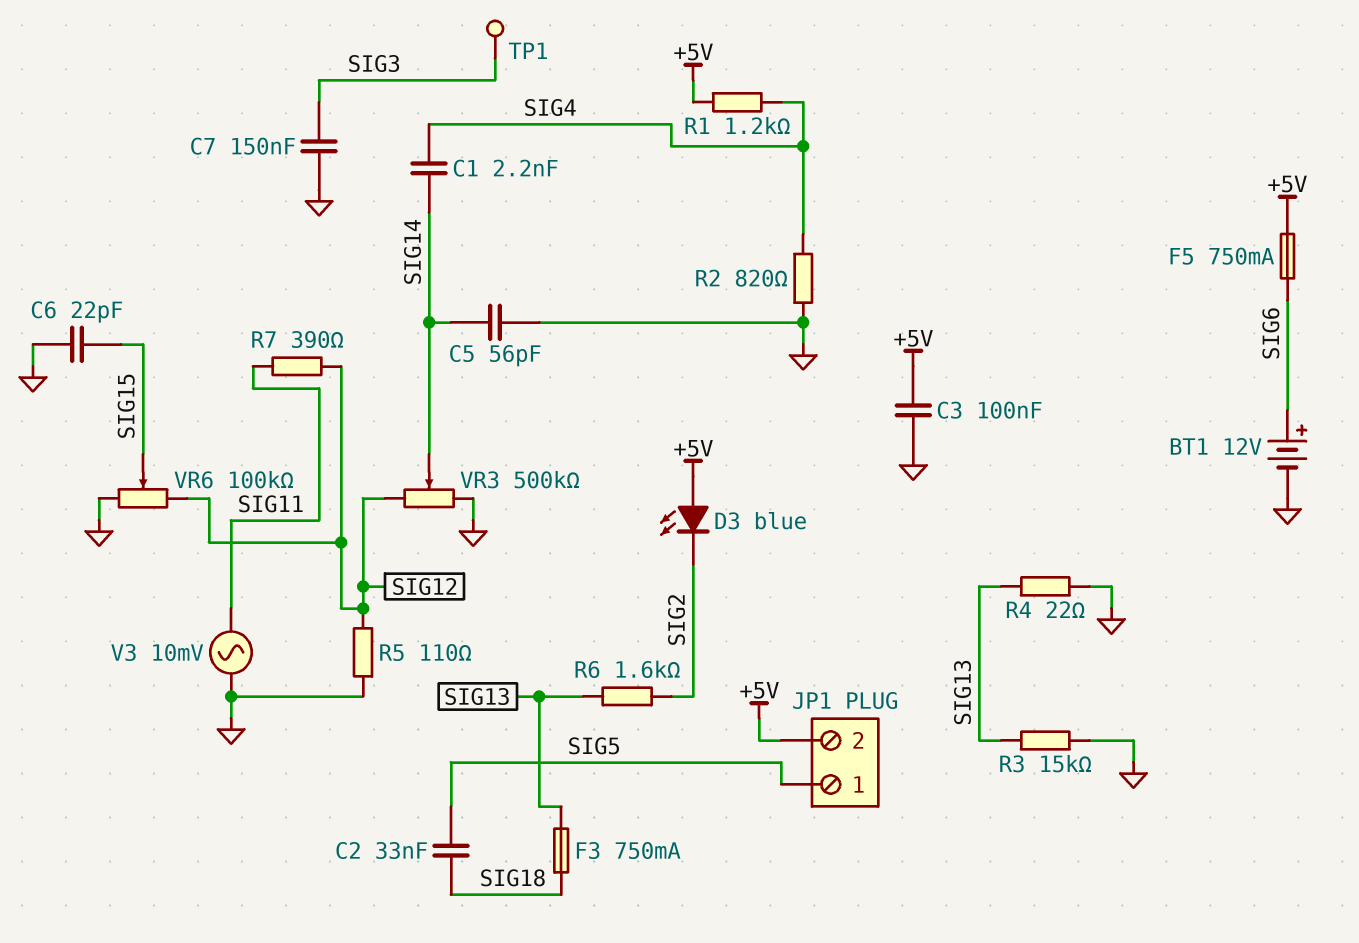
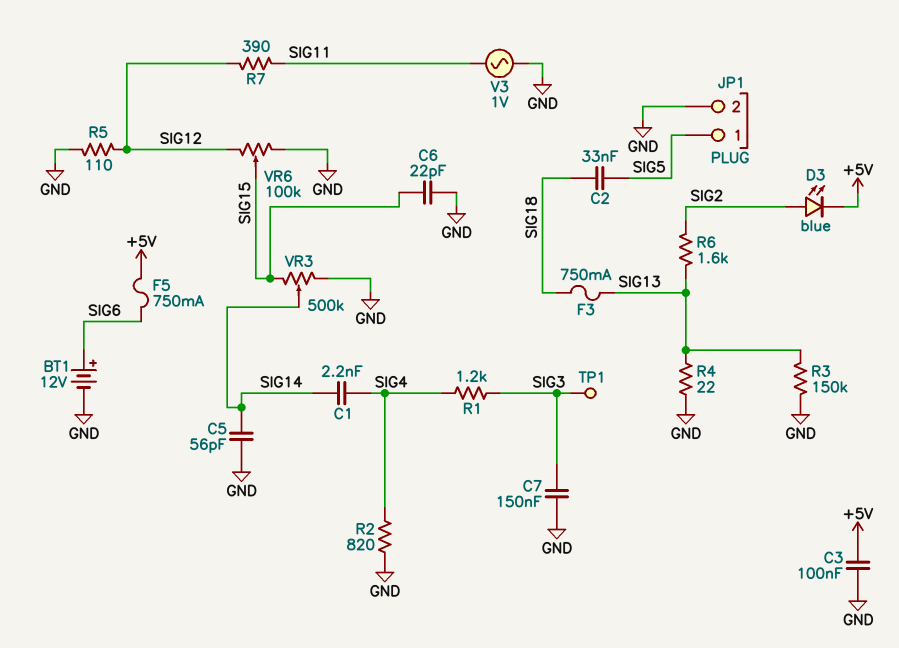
D3: LED blue (A +5V, K SIG2) -> LED blue (A SIG2, K +5V)
JP1 pin 2: +5V -> GND
R1: 1.2k (+5V, SIG4) -> 1.2k (SIG3, SIG4)
R3: 15k (GND, SIG13) -> 150k (GND, SIG13)
V3: AC 10mV (GND, SIG11) -> AC 1V (GND, SIG11)
VR3: 500k (GND, SIG12, wiper SIG14) -> 500k (GND, SIG15, wiper SIG14)

